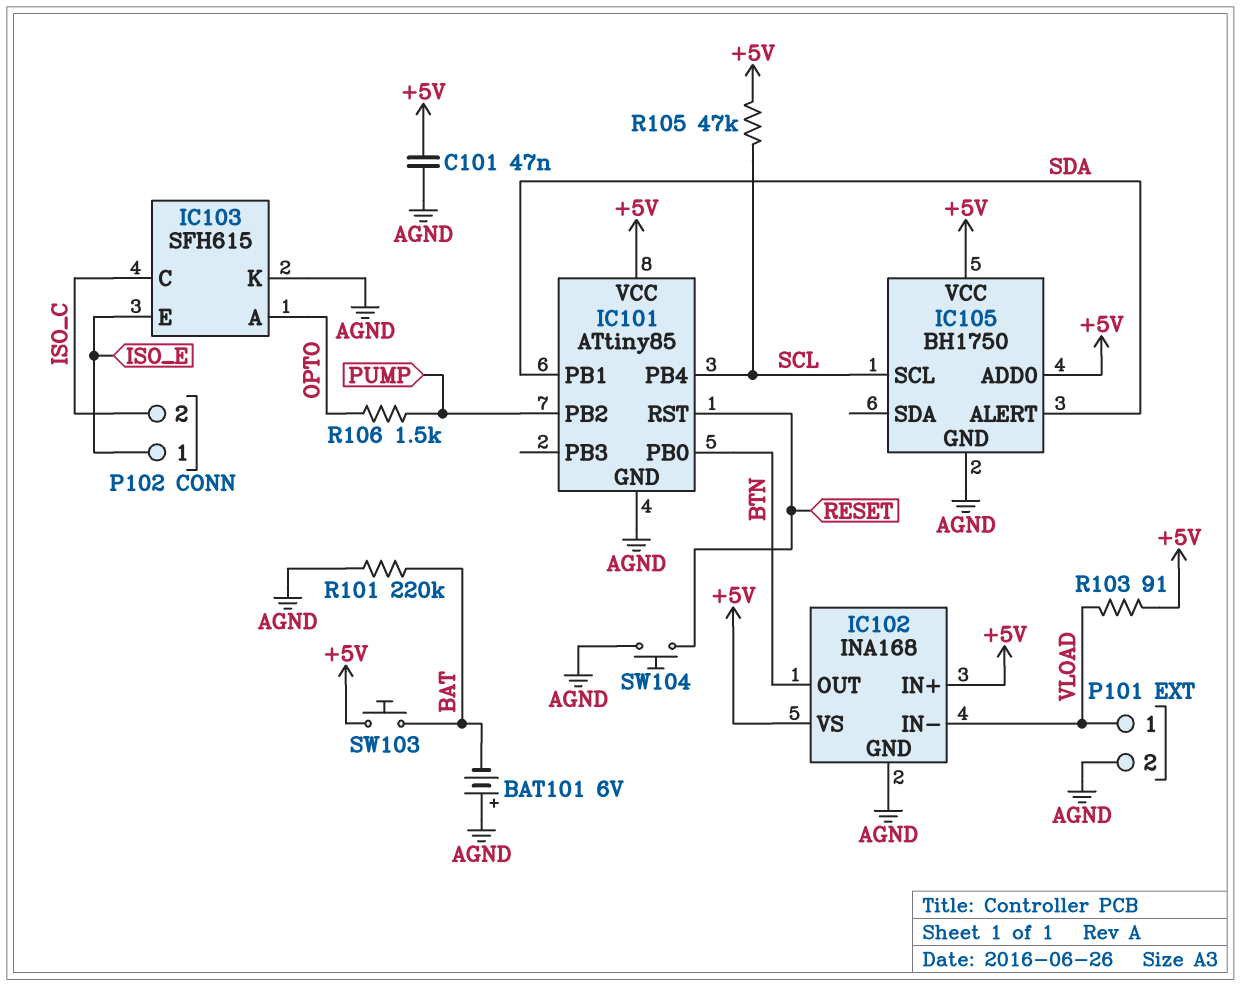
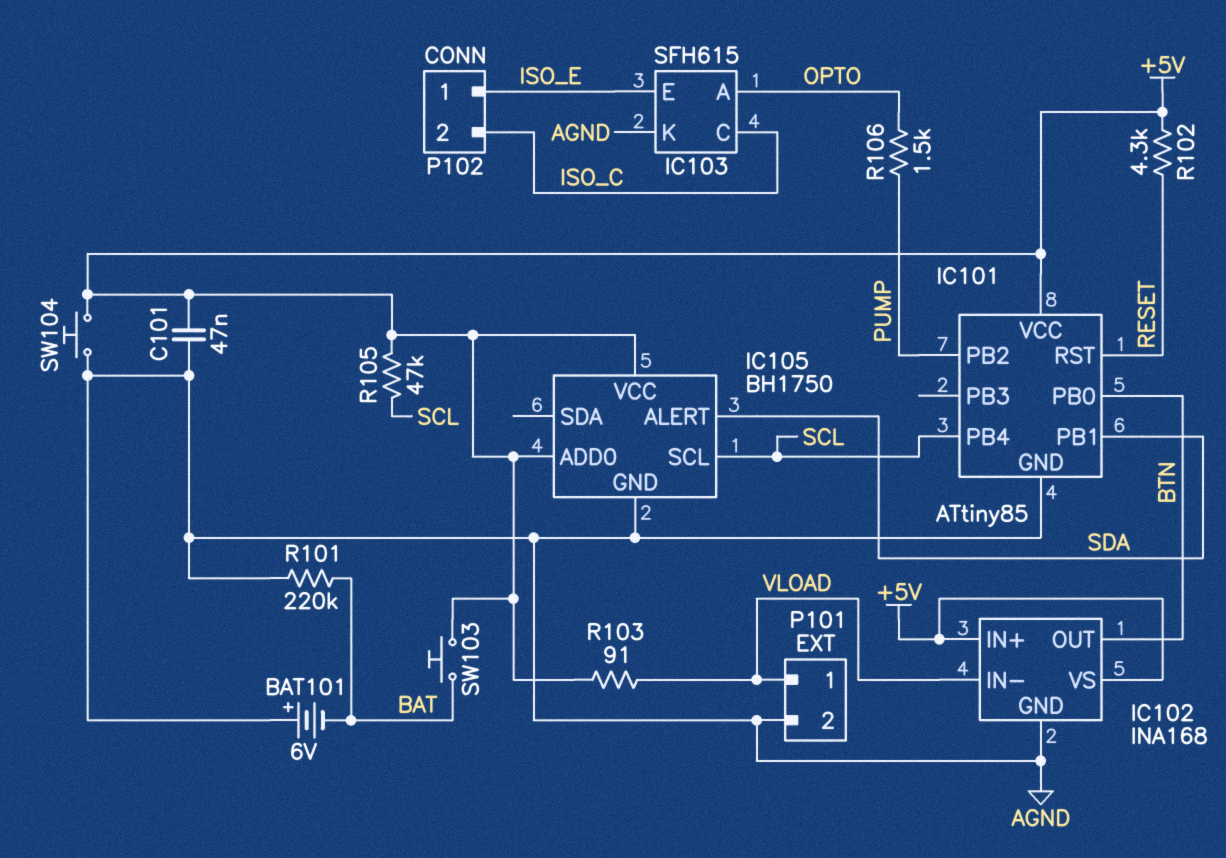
R102: none -> 4.3k (+5V, RESET)
SW104: button (AGND, RESET) -> button (+5V, AGND)

